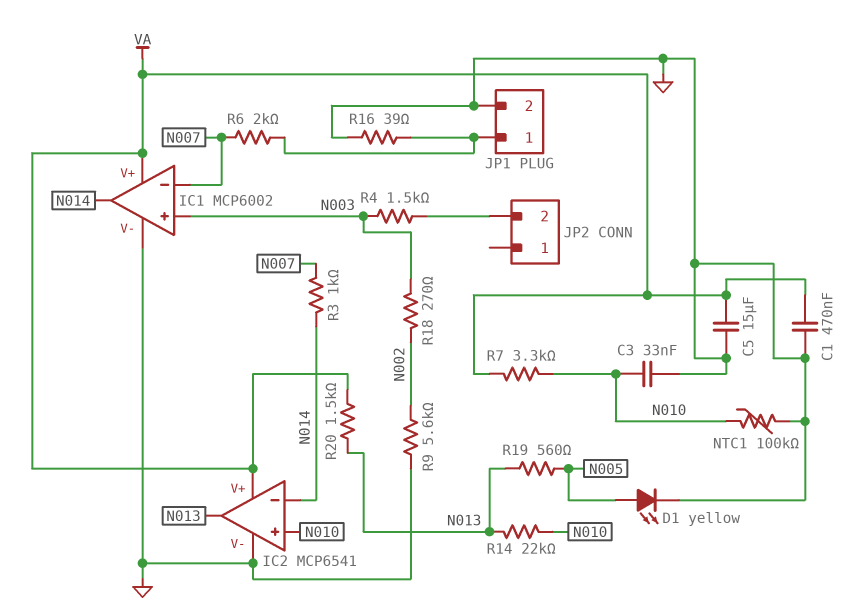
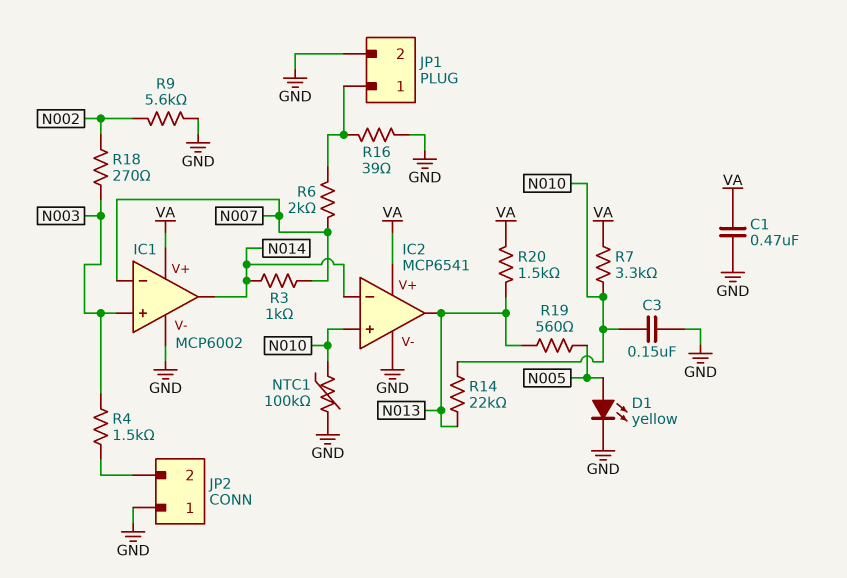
C3: 33nF (GND, N010) -> 150nF (GND, N010)
C5: 15uF (GND, VA) -> none
JP2 pin 1: none -> GND

